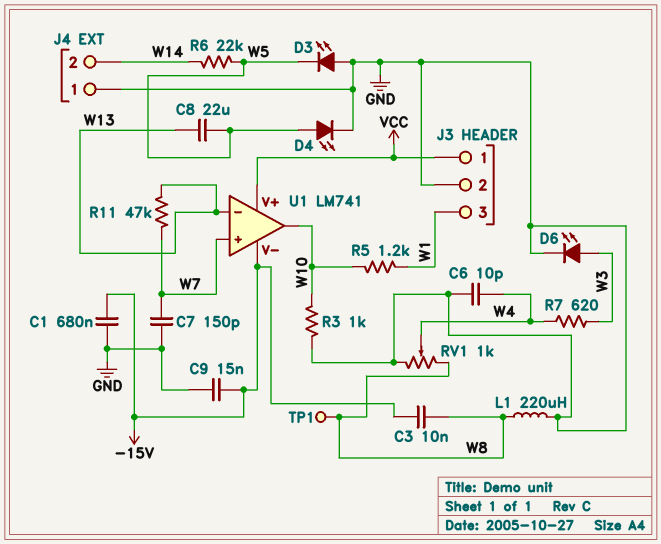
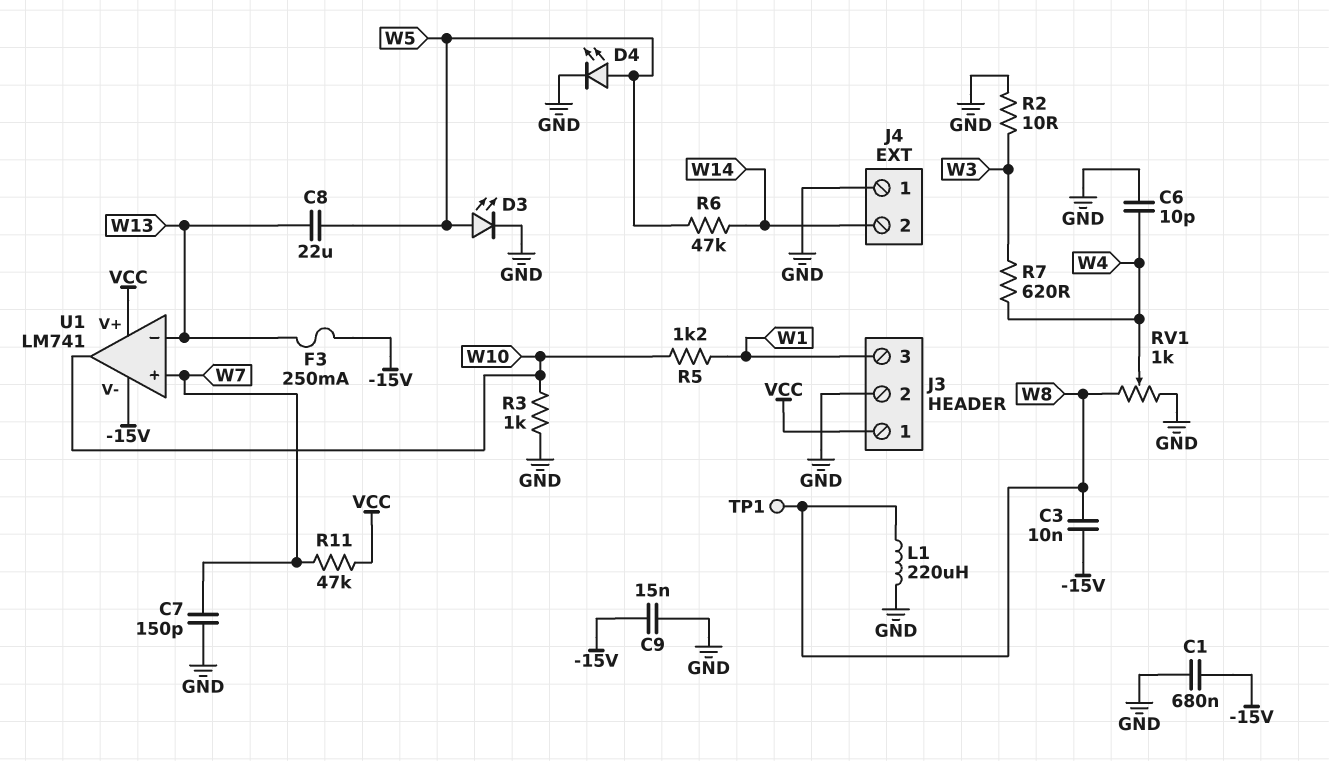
D3: LED (A GND, K W5) -> LED (A W5, K GND)
D6: LED (A W3, K GND) -> none
F3: none -> 250mA (-15V, W13)
R2: none -> 10 (GND, W3)
R6: 22k (W5, W14) -> 47k (W5, W14)
R11: 47k (W7, W13) -> 47k (VCC, W7)

